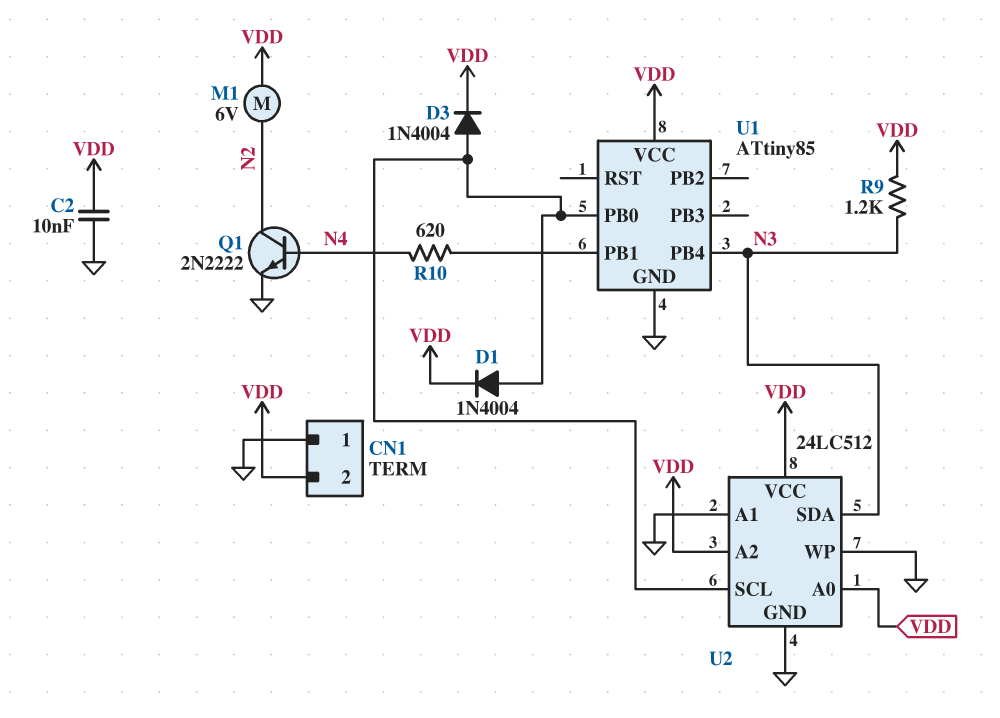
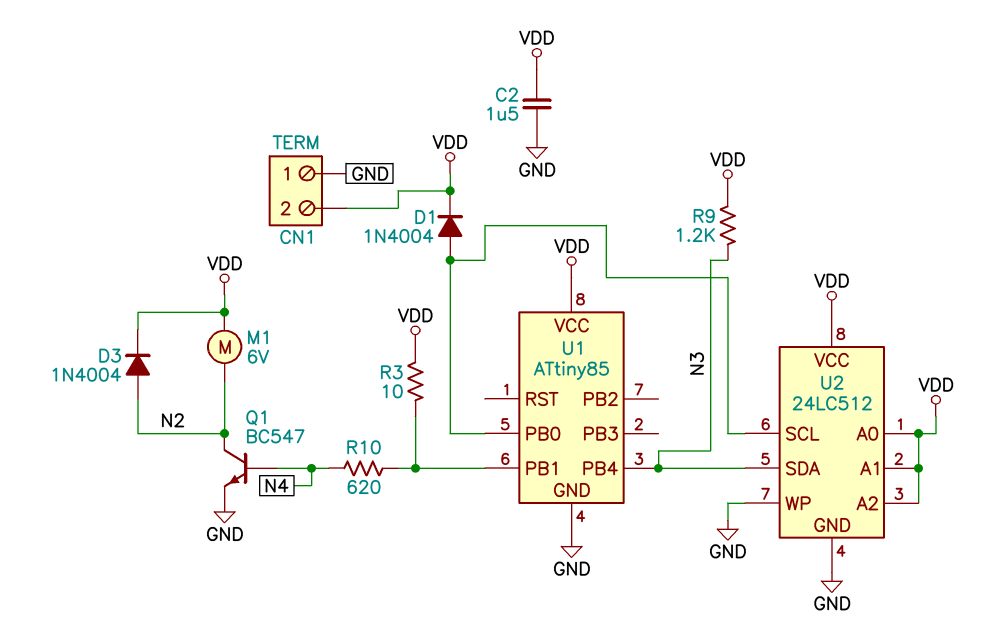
C2: 10nF (GND, VDD) -> 1.5uF (GND, VDD)
D3: diode 1N4004 (A U1/PB0, K VDD) -> diode 1N4004 (A N2, K VDD)
Q1: NPN 2N2222 (B N4, C N2, E GND) -> NPN BC547 (B N4, C N2, E GND)
R3: none -> 10 (U1/PB1, VDD)
U2 pin A1: GND -> VDD

